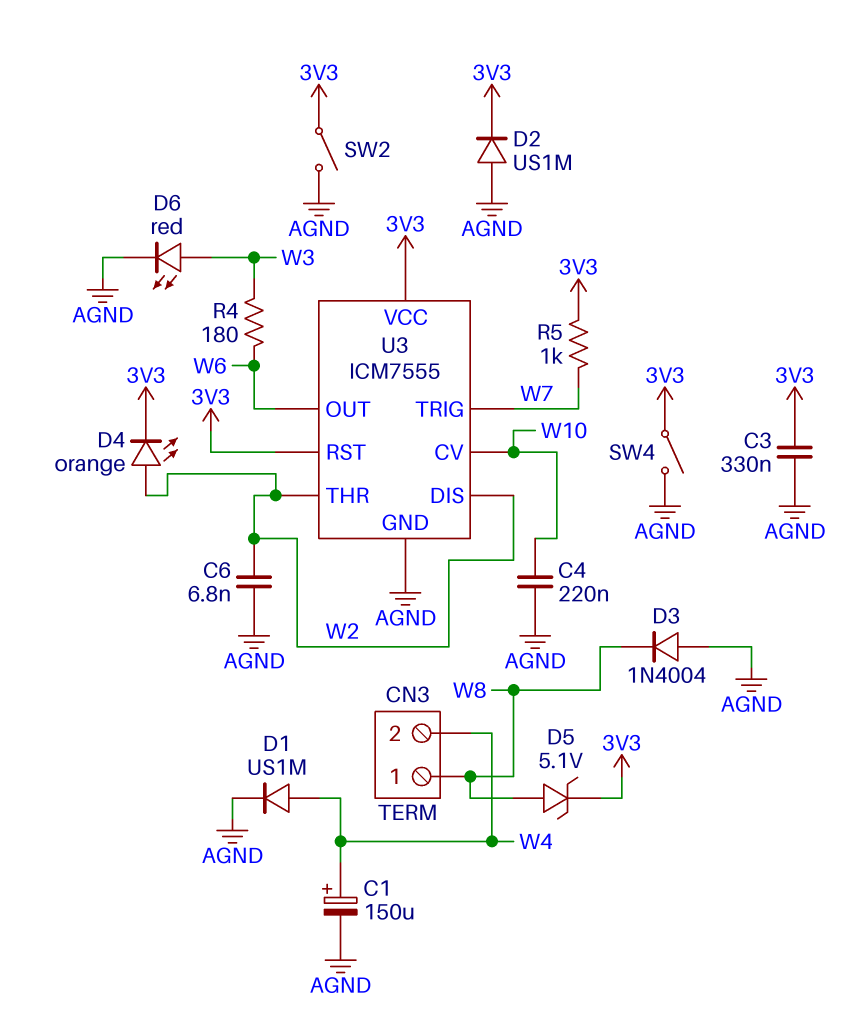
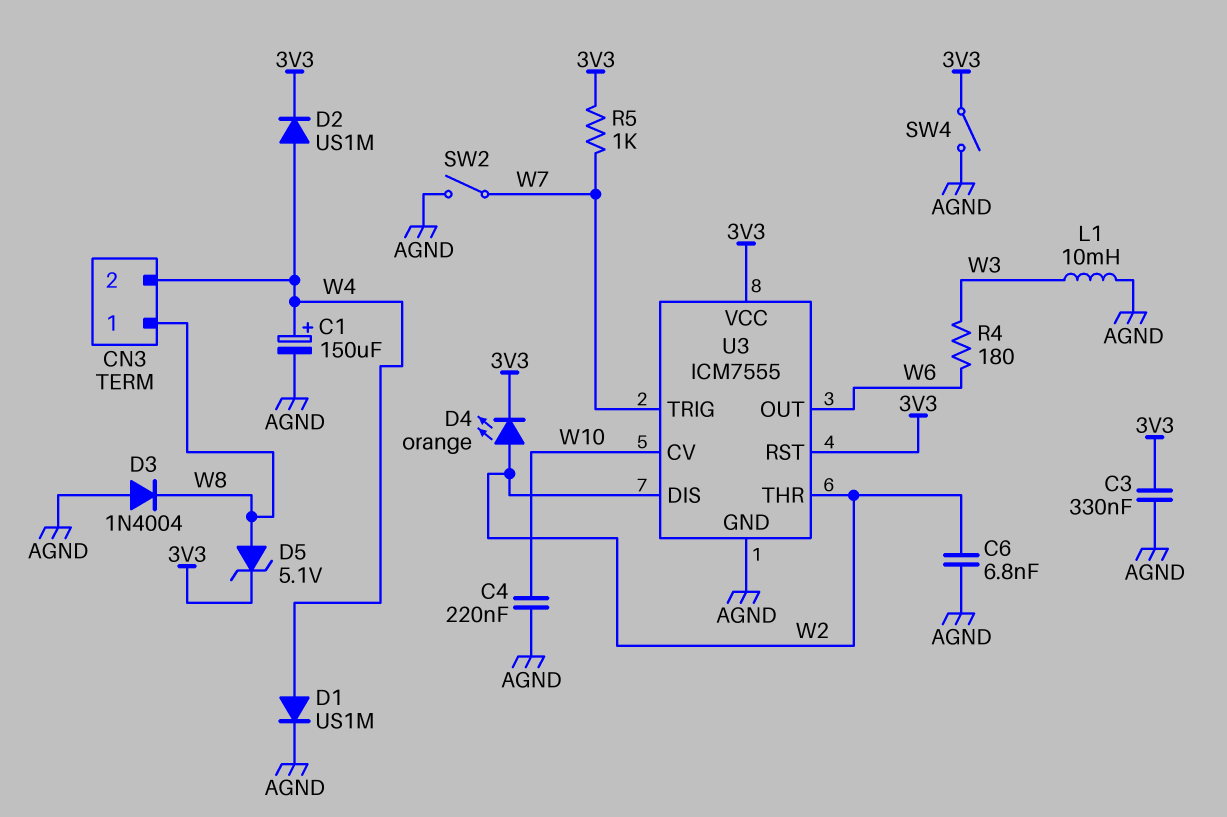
D2: diode US1M (A AGND, K 3V3) -> diode US1M (A W4, K 3V3)
D6: LED red (A W3, K AGND) -> none
L1: none -> 10mH (AGND, W3)
SW2: switch (3V3, AGND) -> switch (AGND, W7)

